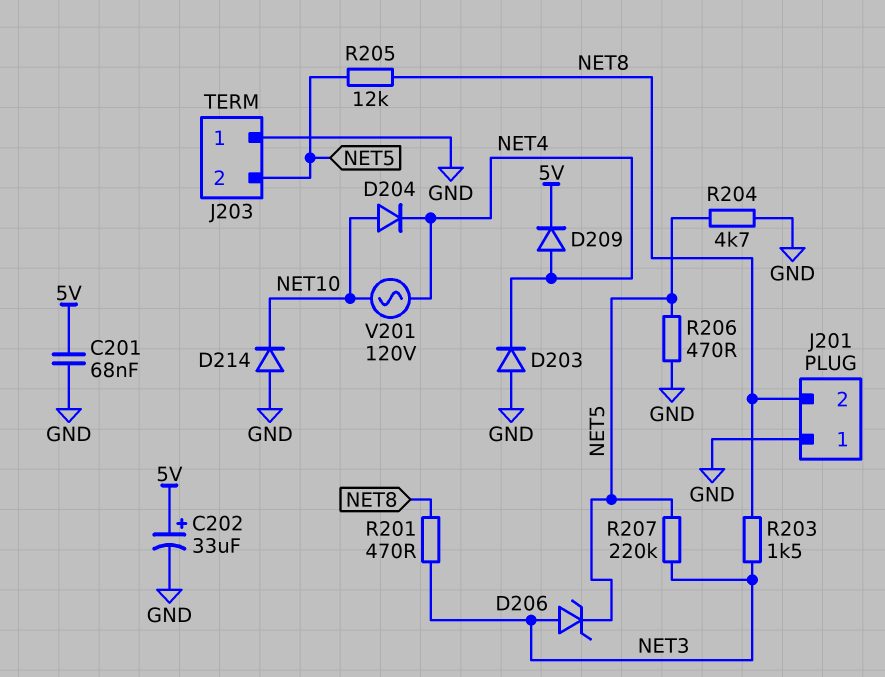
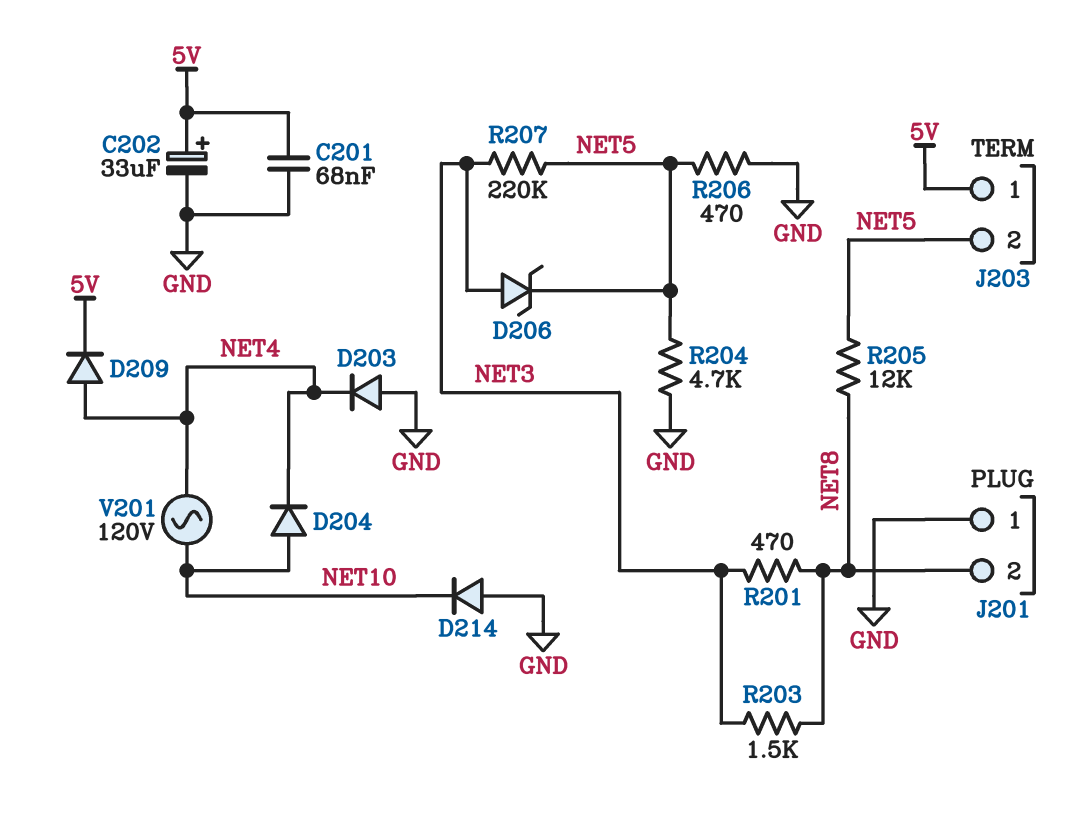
J203 pin 1: GND -> 5V

